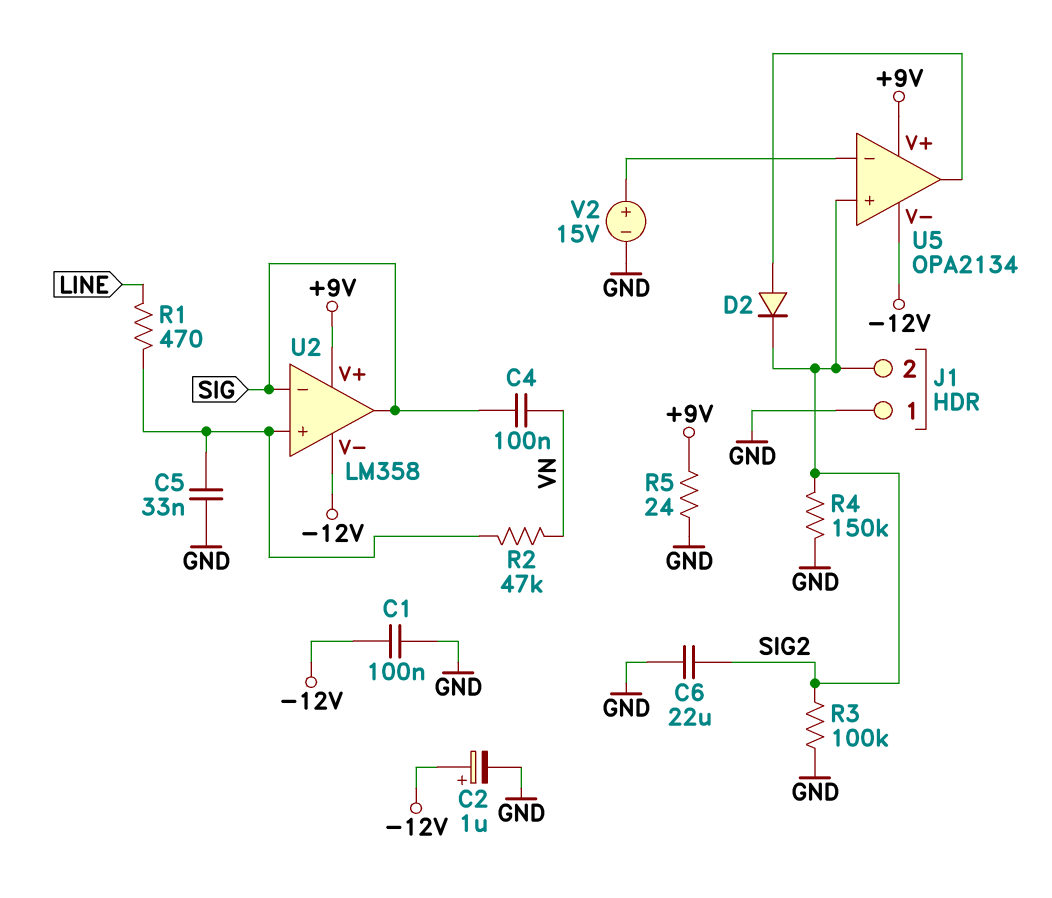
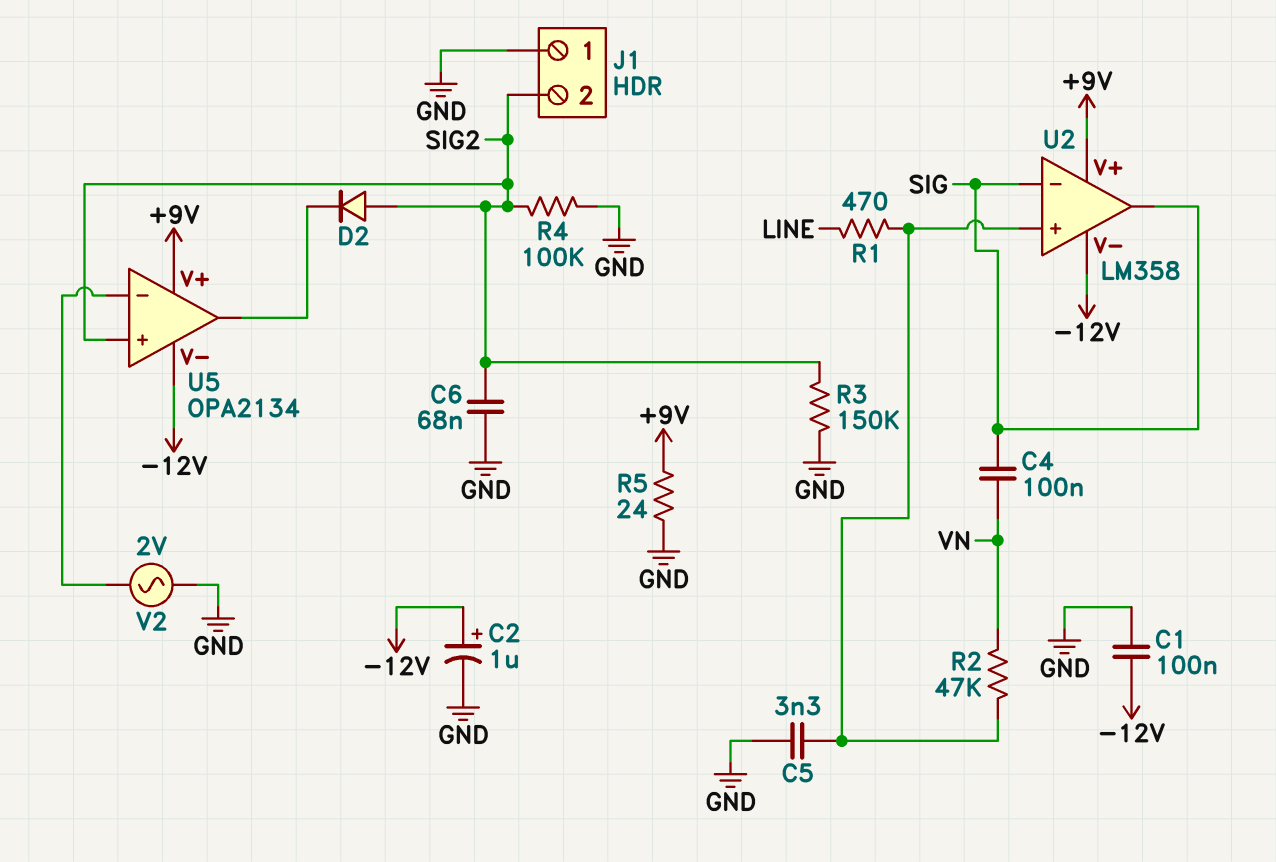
C5: 33nF (GND, U2/in+) -> 3.3nF (GND, U2/in+)
C6: 22uF (GND, SIG2) -> 68nF (GND, SIG2)
D2: diode (A U5/out, K SIG2) -> diode (A SIG2, K U5/out)
R3: 100k (GND, SIG2) -> 150k (GND, SIG2)
R4: 150k (GND, SIG2) -> 100k (GND, SIG2)
V2: 15V (plus U5/in-, minus GND) -> AC 2V (GND, U5/in-)

